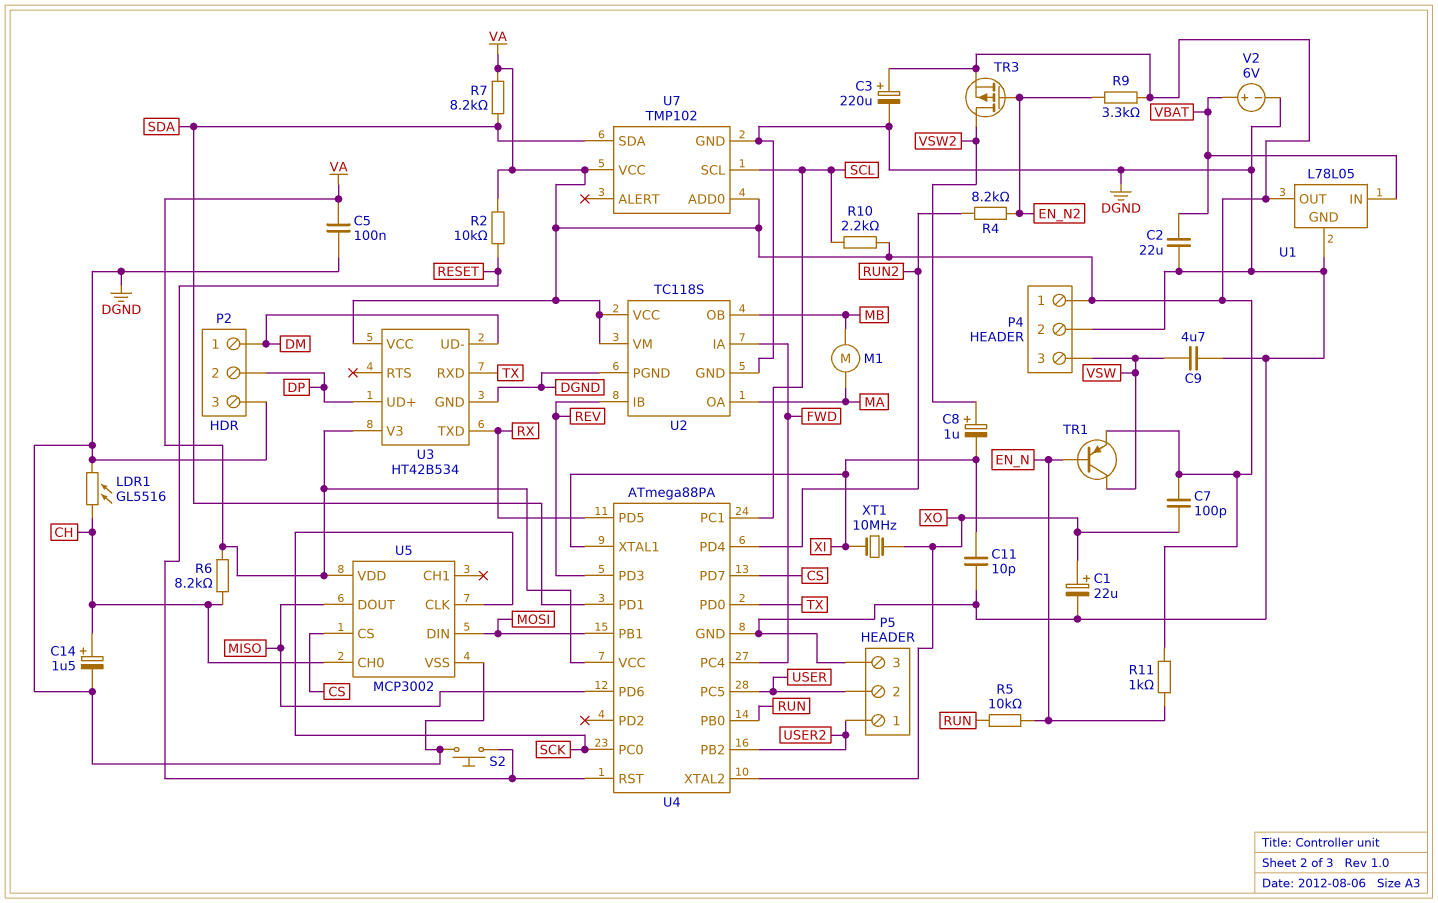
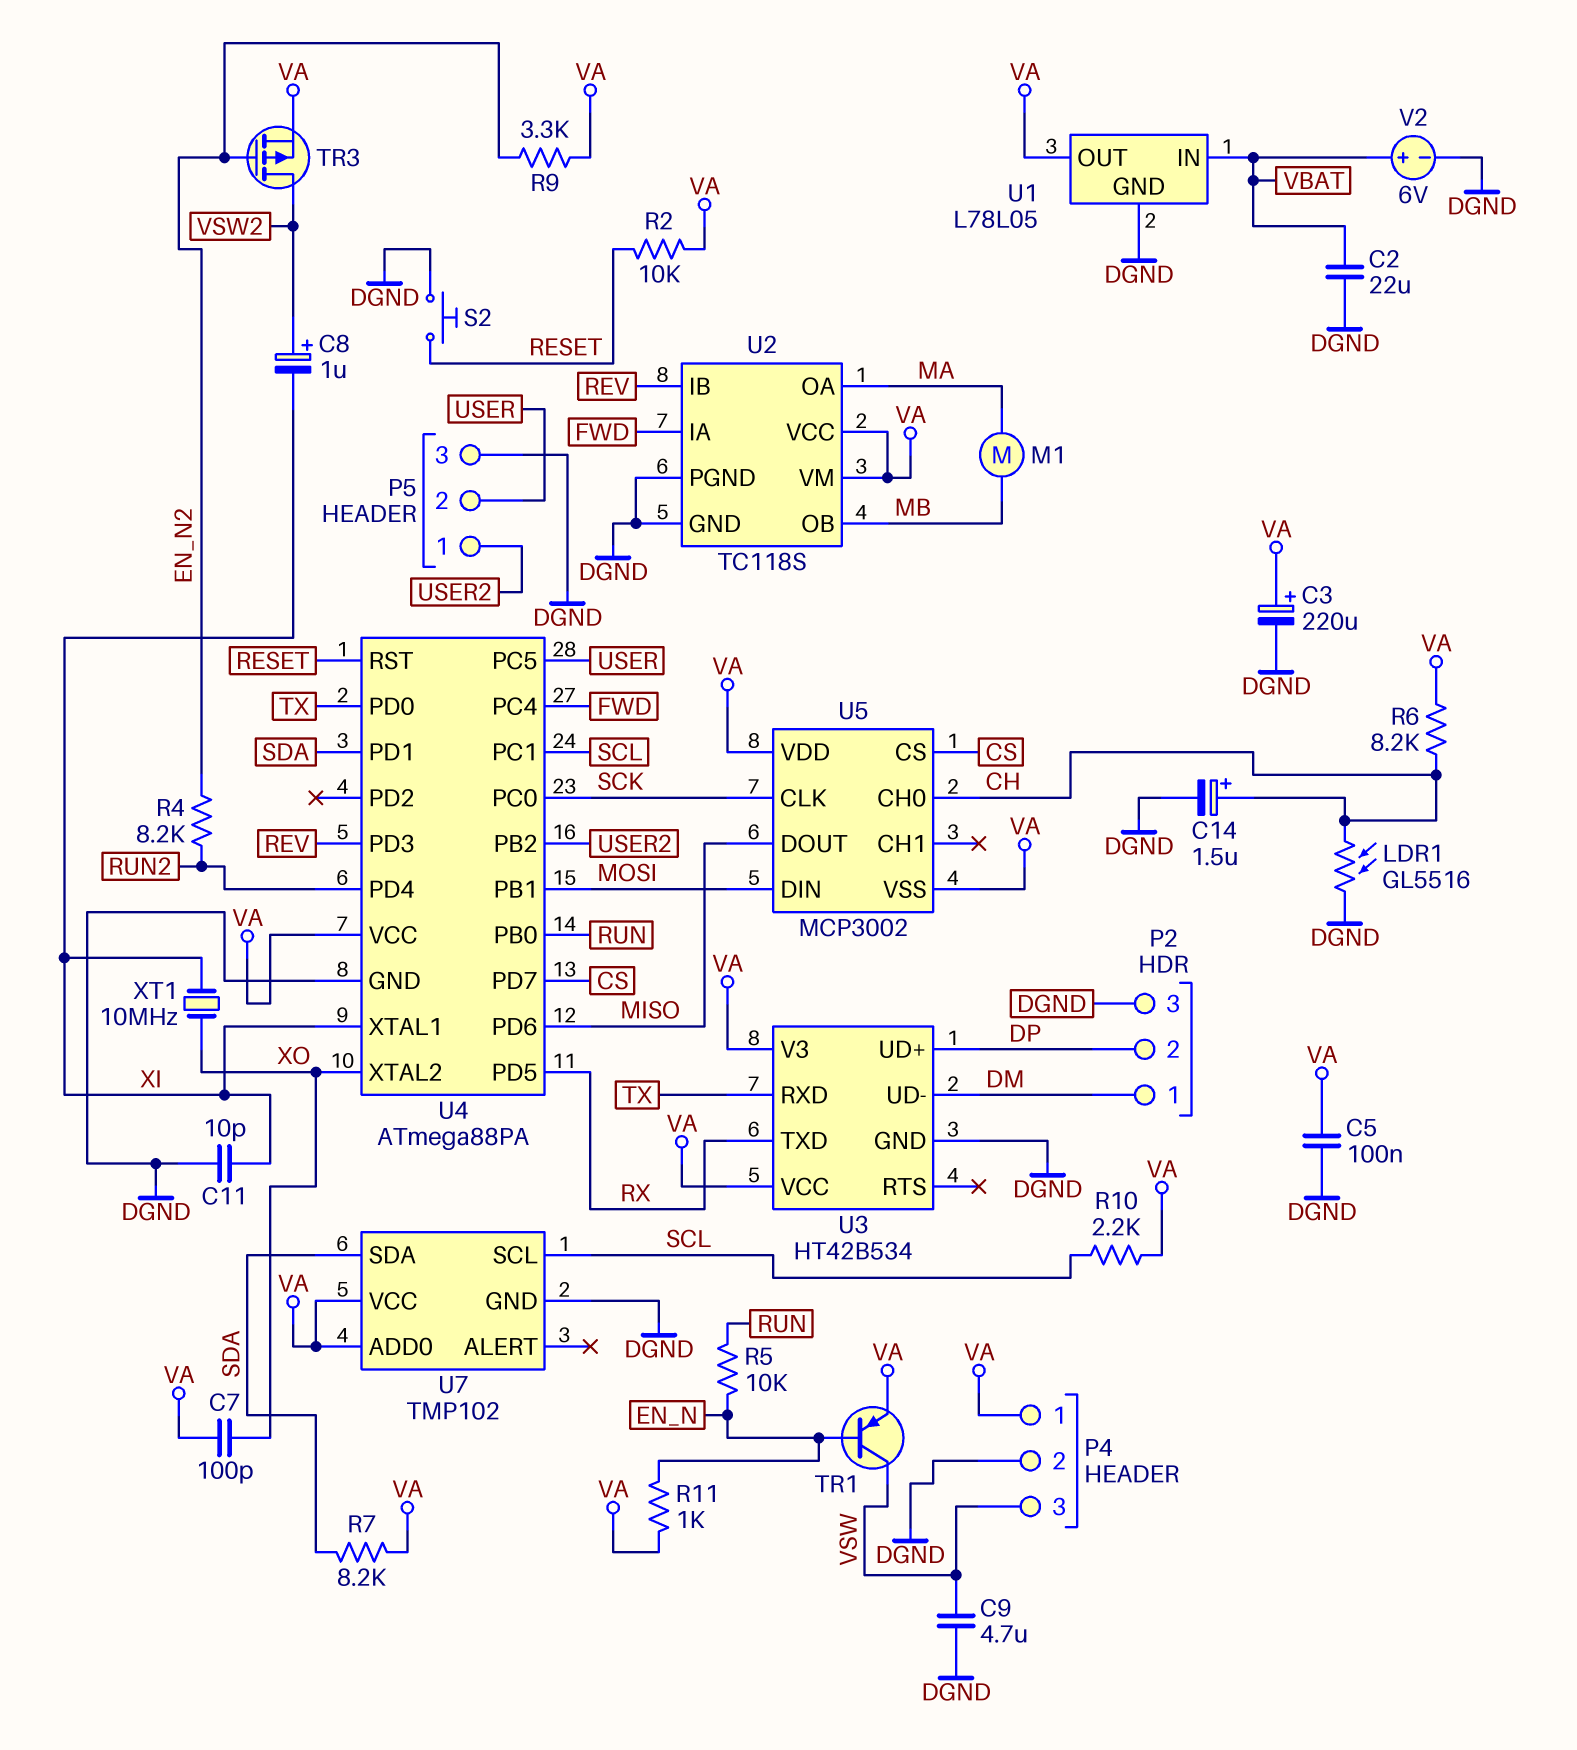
C1: 22uF (plus XO, minus DGND) -> none
U5 pin VSS: DGND -> VA

